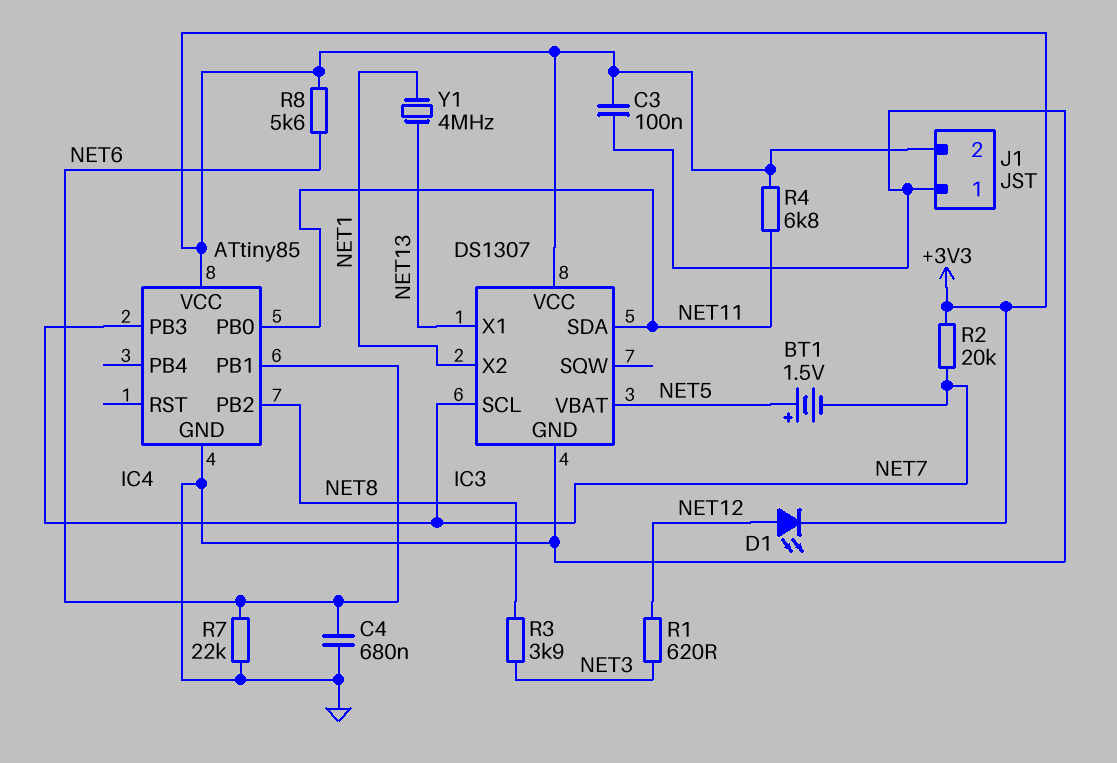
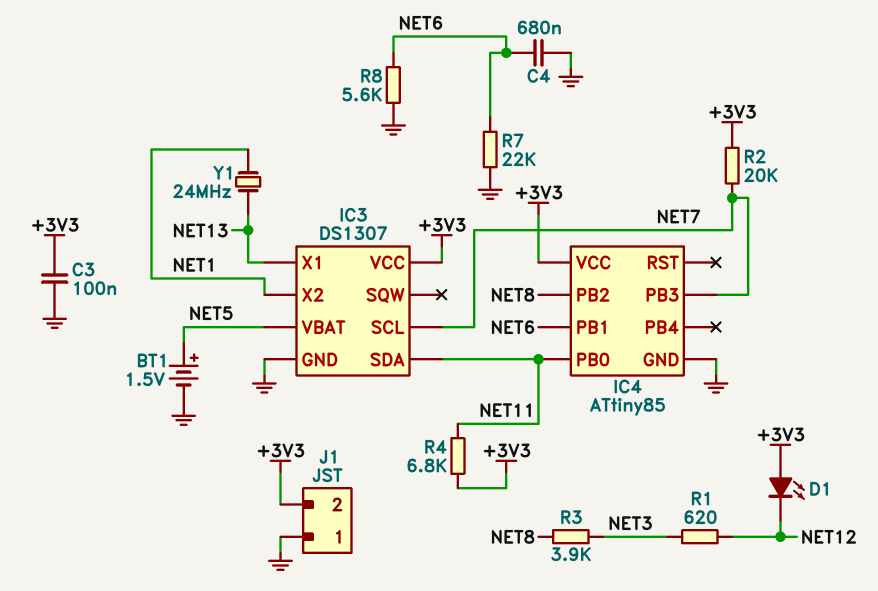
BT1: 1.5V (plus NET5, minus NET7) -> 1.5V (plus NET5, minus GND)
D1: LED (A NET12, K +3V3) -> LED (A +3V3, K NET12)
R8: 5.6k (+3V3, NET6) -> 5.6k (GND, NET6)
Y1: 4MHz (NET1, NET13) -> 24MHz (NET1, NET13)

